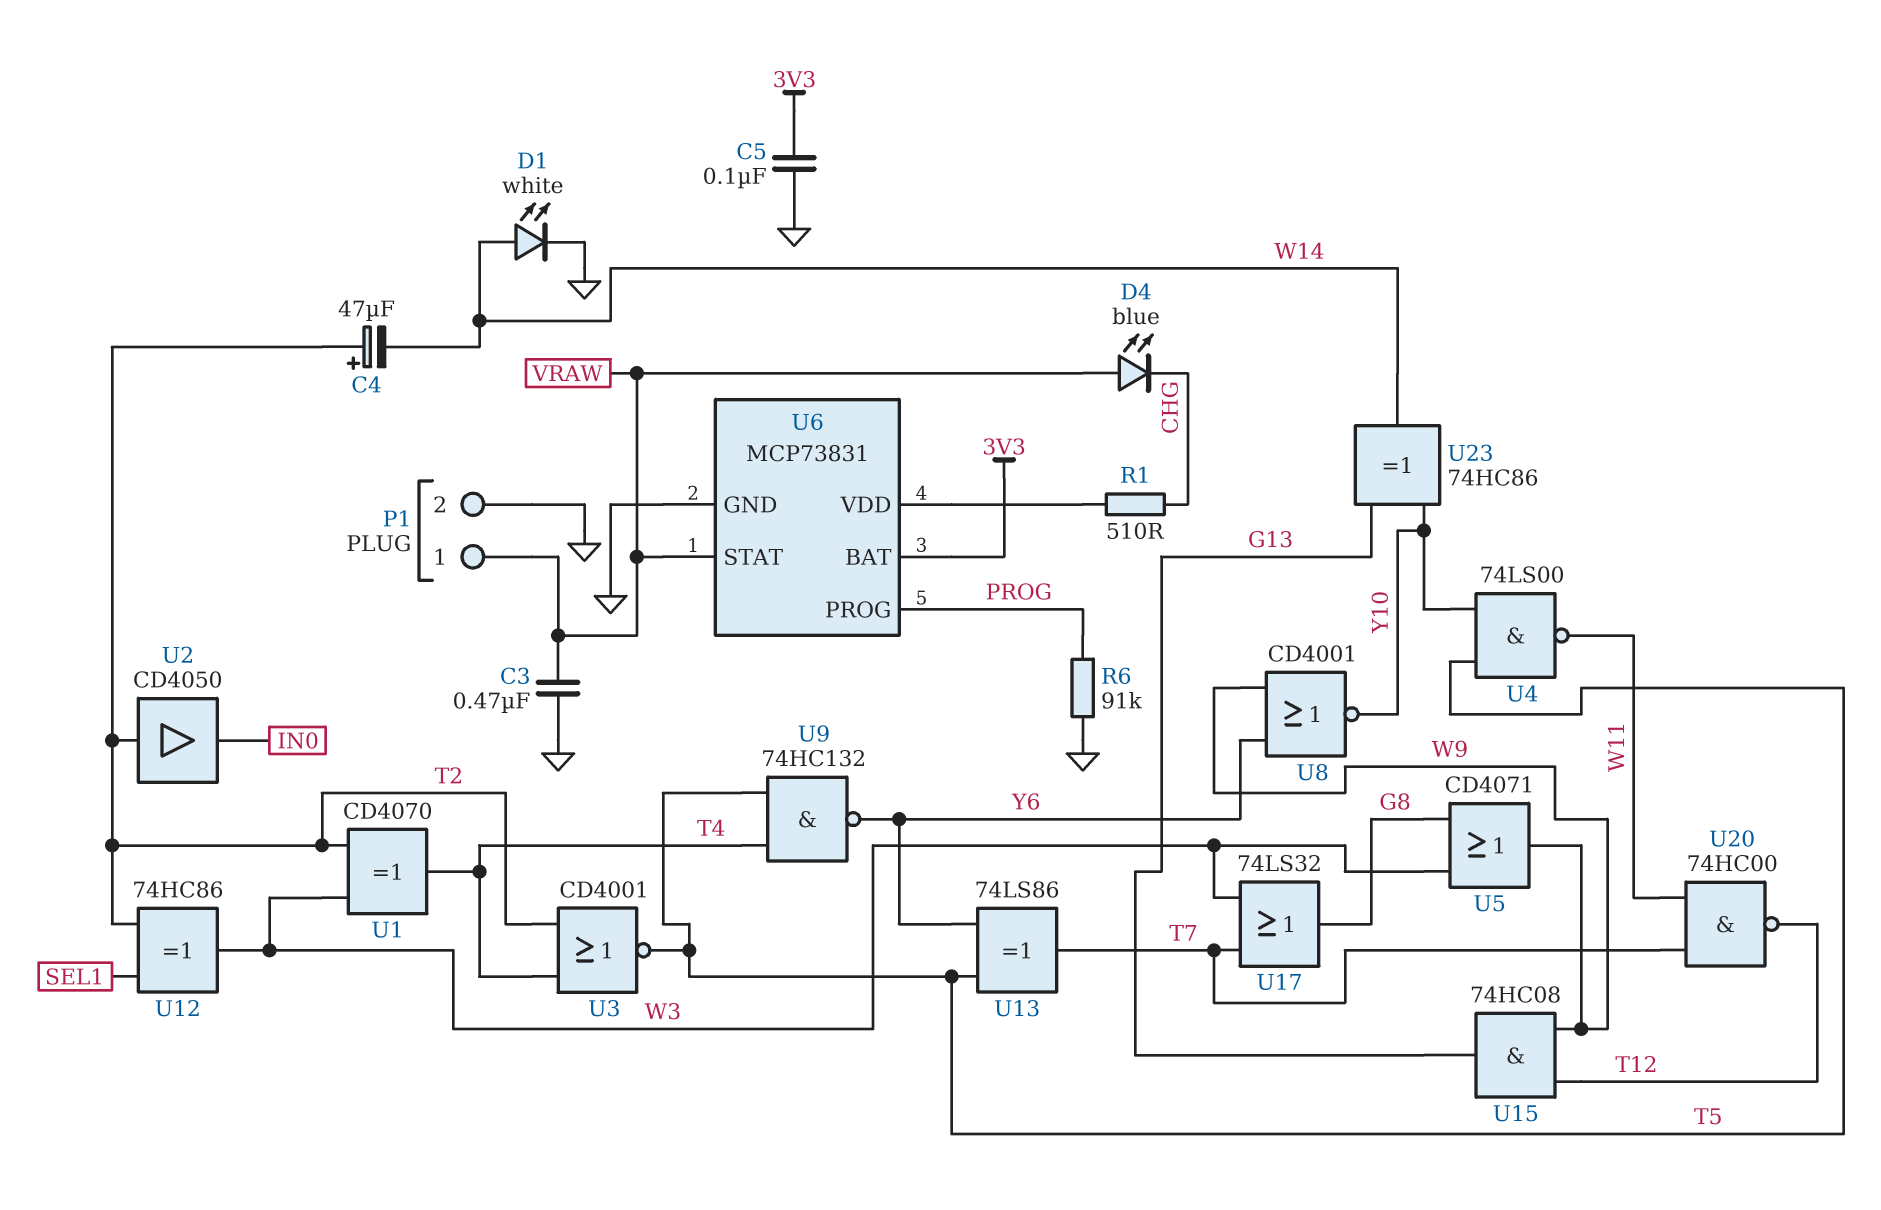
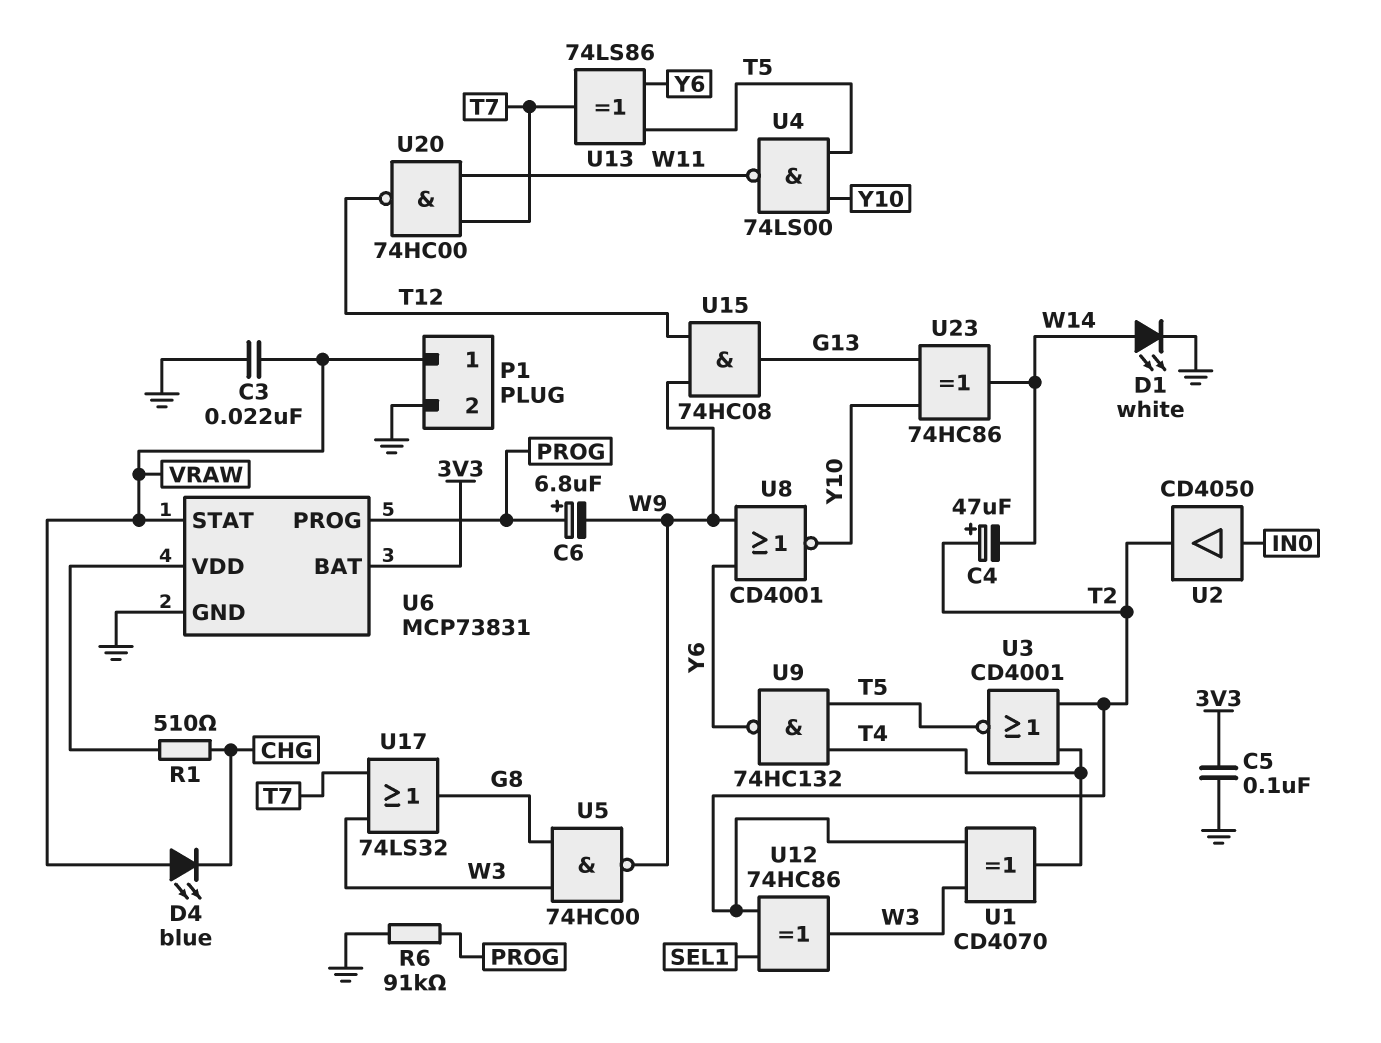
C3: 470nF (GND, VRAW) -> 22nF (GND, VRAW)
C6: none -> 6.8uF (plus PROG, minus W9)
U2: buffer CD4050 (in T2, out IN0) -> buffer CD4050 (in IN0, out T2)
U5: OR CD4071 (in G8, in W3, out W9) -> NAND 74HC00 (in G8, in W3, out W9)

